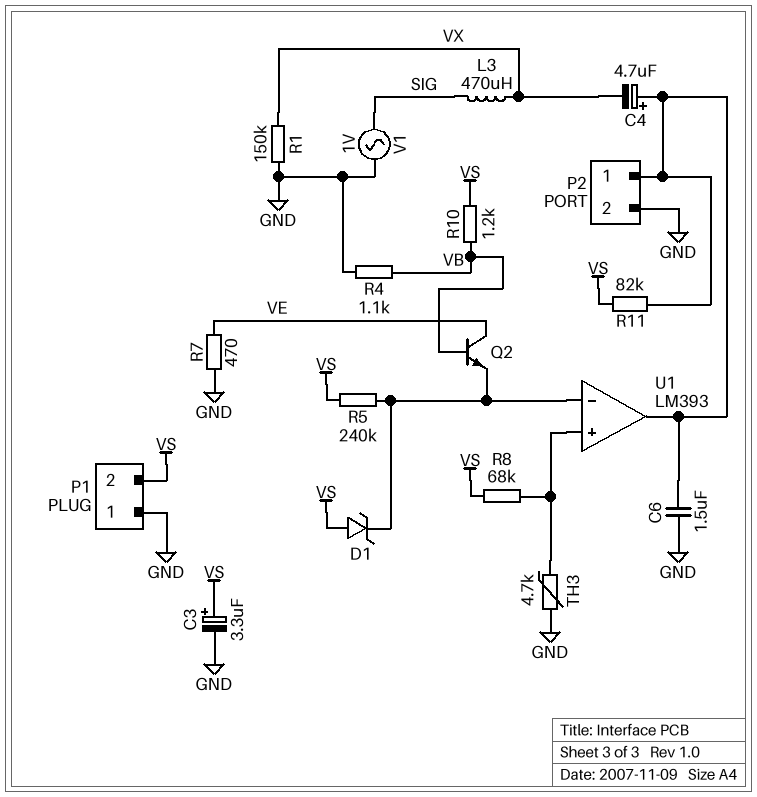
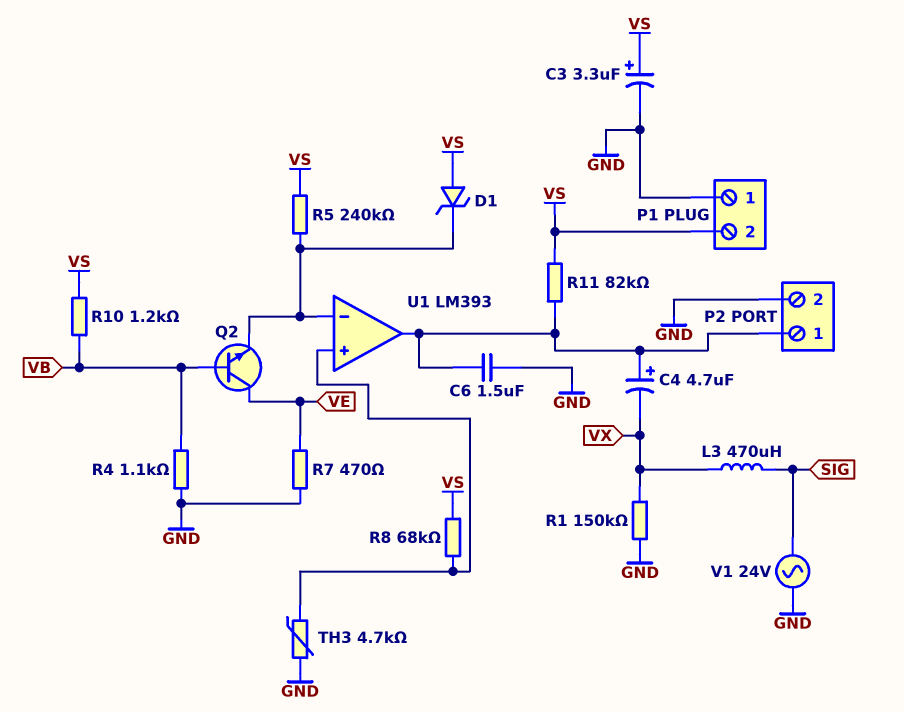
V1: AC 1V (GND, SIG) -> AC 24V (GND, SIG)

